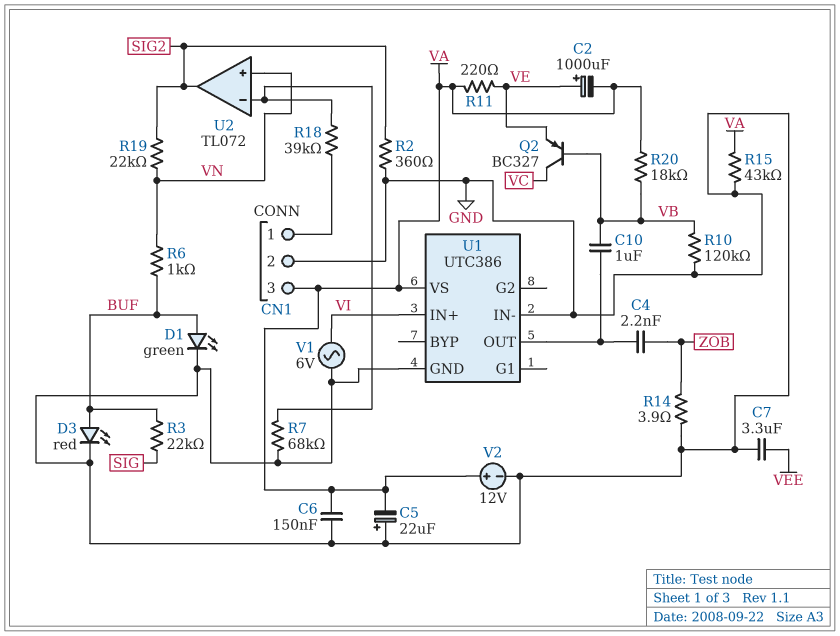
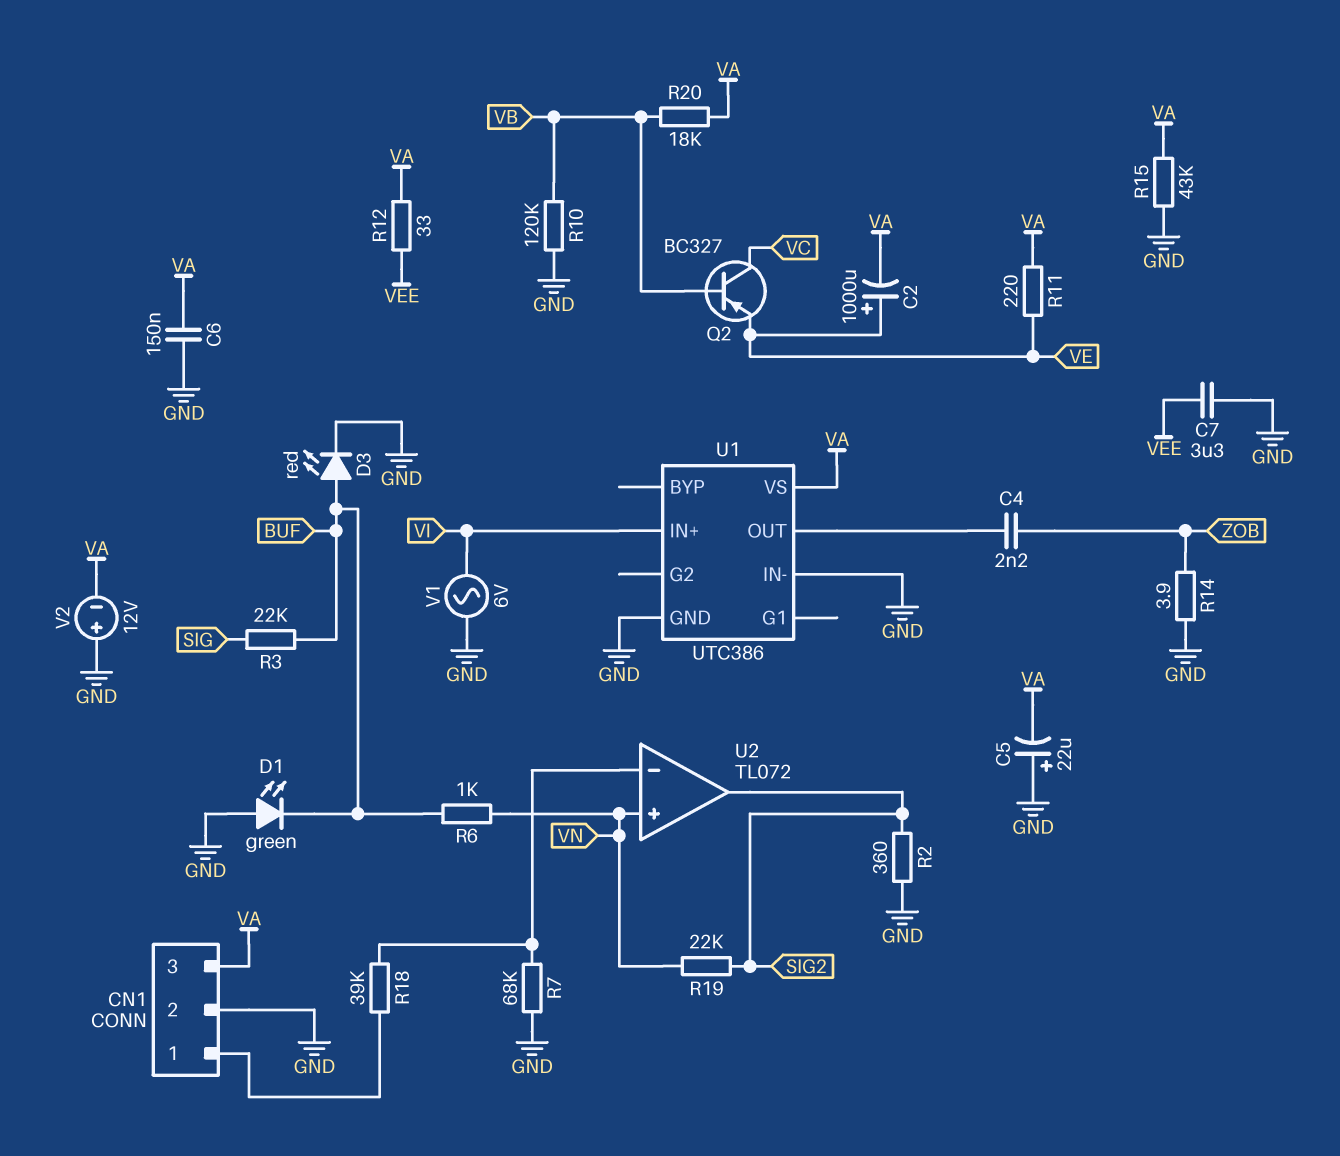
C10: 1uF (U1/OUT, VB) -> none
D1: LED green (A BUF, K GND) -> LED green (A GND, K BUF)
R12: none -> 33 (VA, VEE)
V2: 12V (plus VA, minus GND) -> 12V (plus GND, minus VA)

